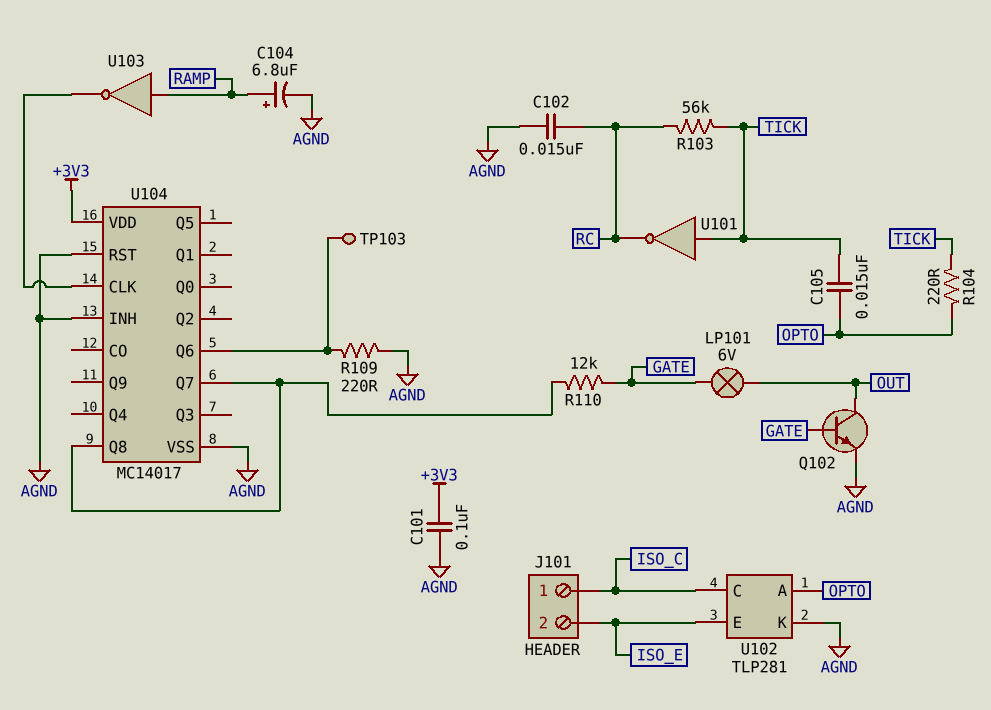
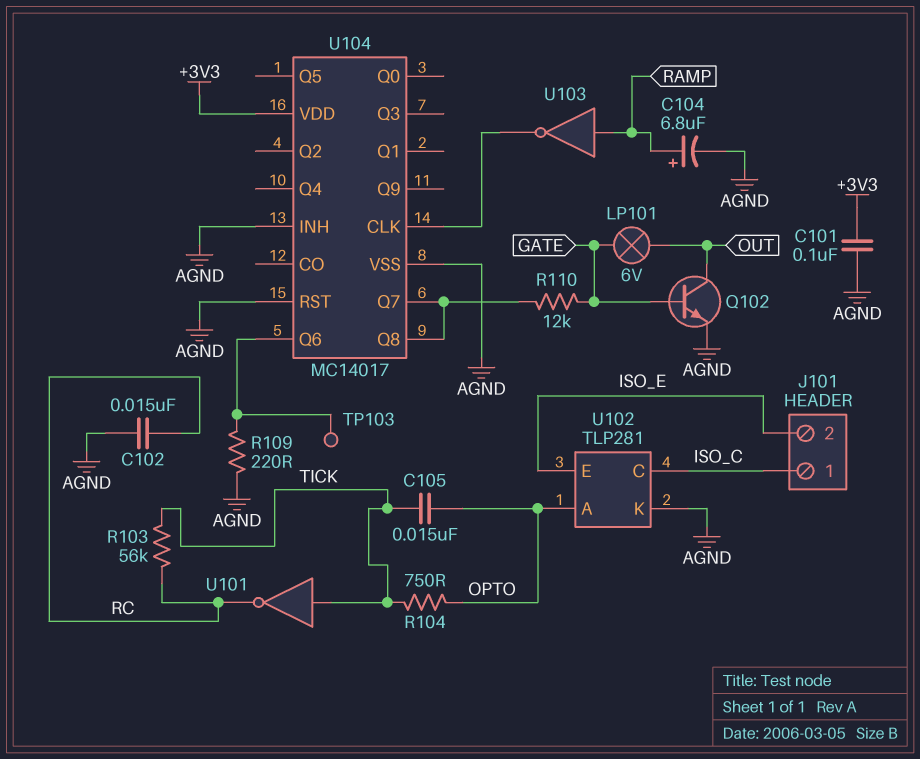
R104: 220 (OPTO, TICK) -> 750 (OPTO, TICK)

